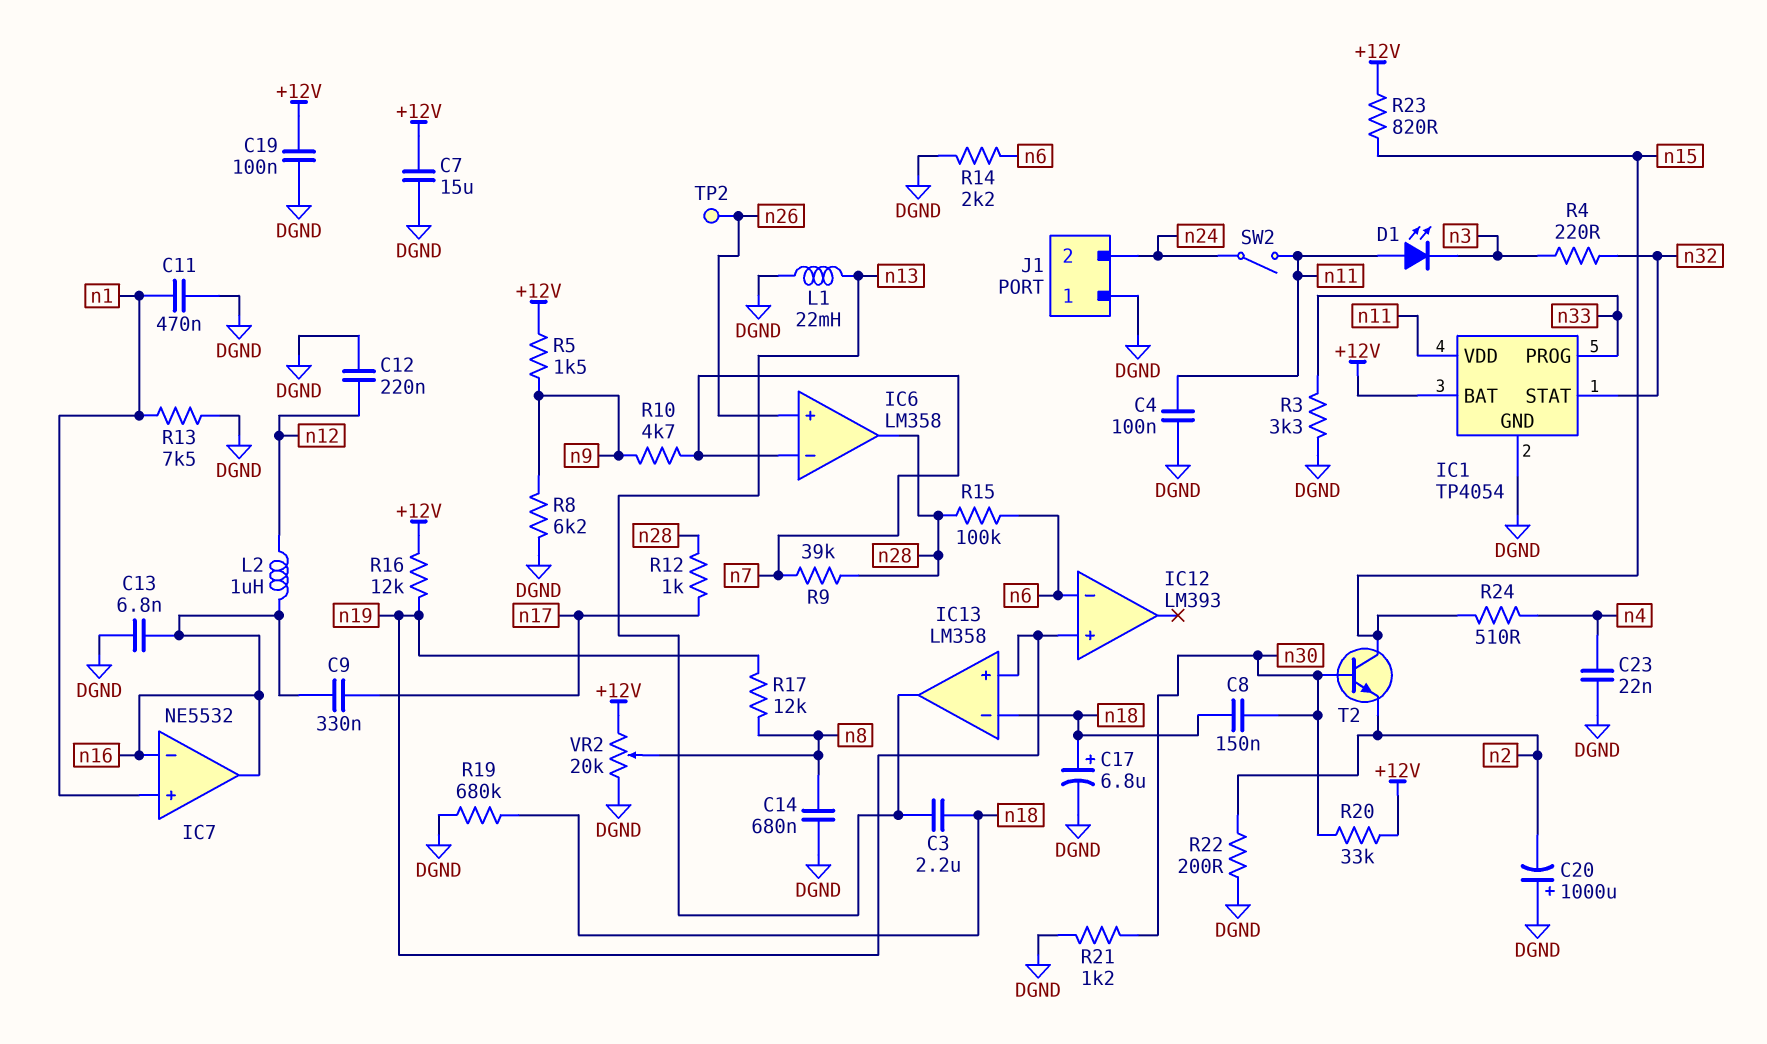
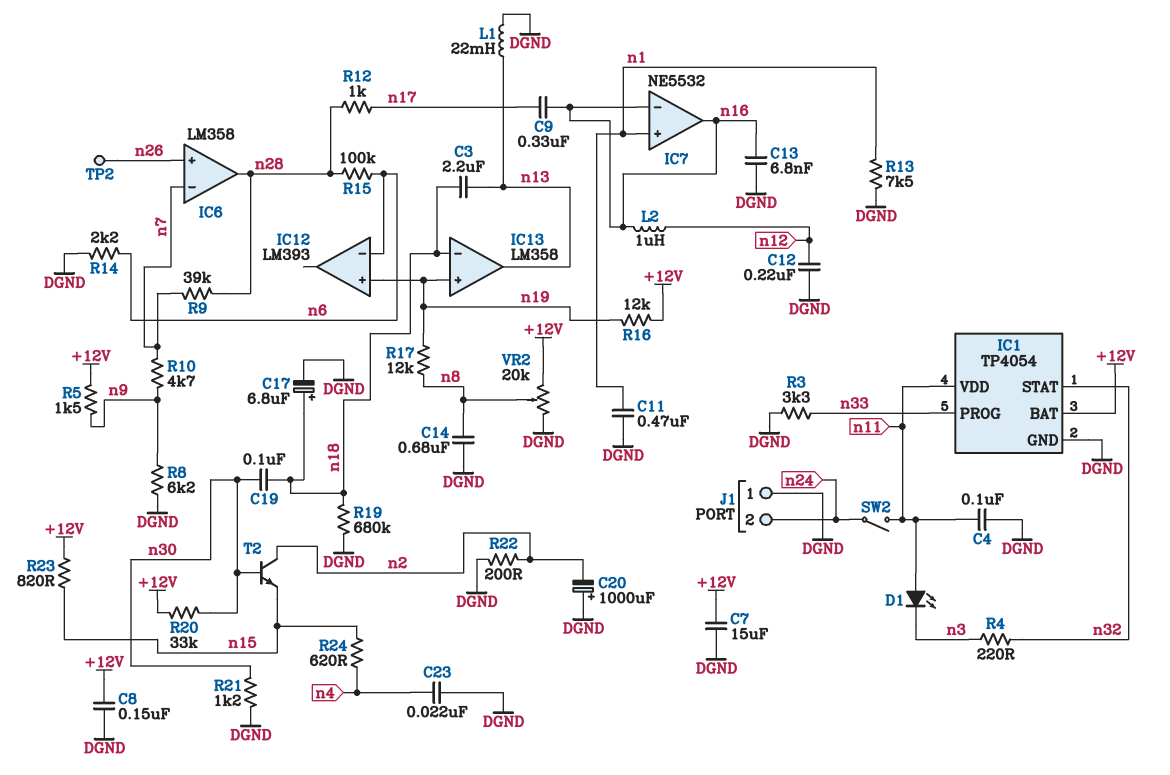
C8: 150nF (n18, n30) -> 150nF (+12V, DGND)
C19: 100nF (+12V, DGND) -> 100nF (n18, n30)
R24: 510 (n4, n15) -> 620 (n4, n15)
T2: NPN (B n30, C n15, E n2) -> NPN (B n30, C n2, E n15)

